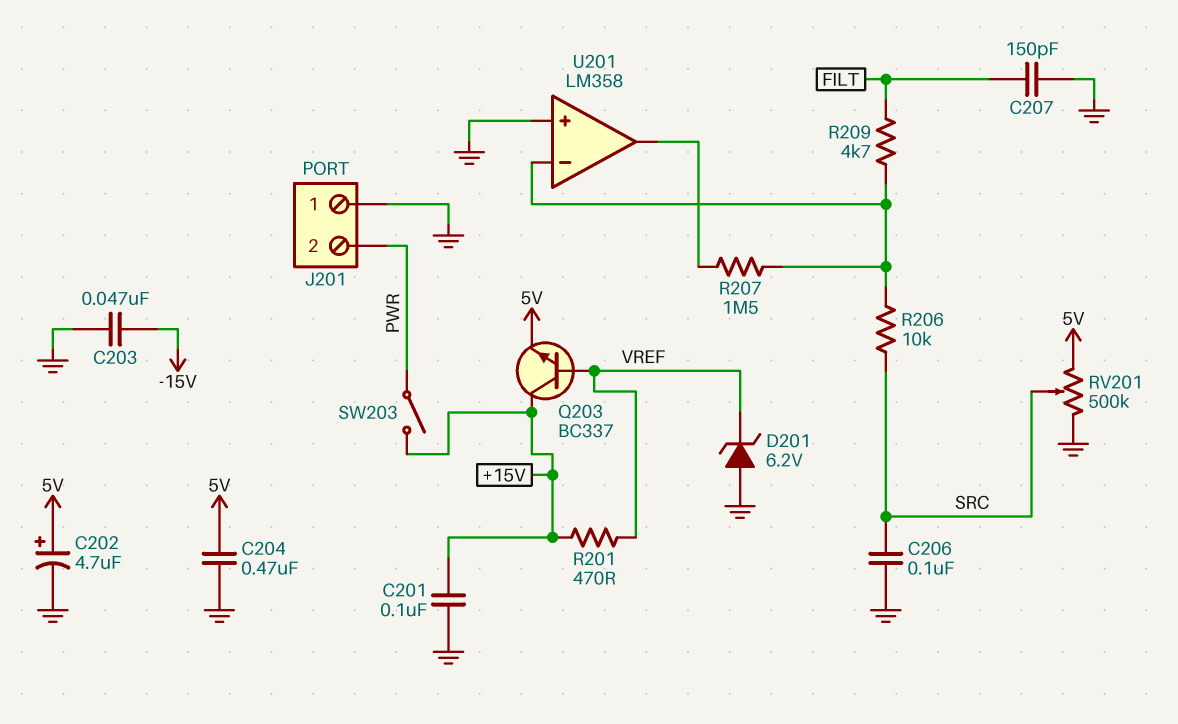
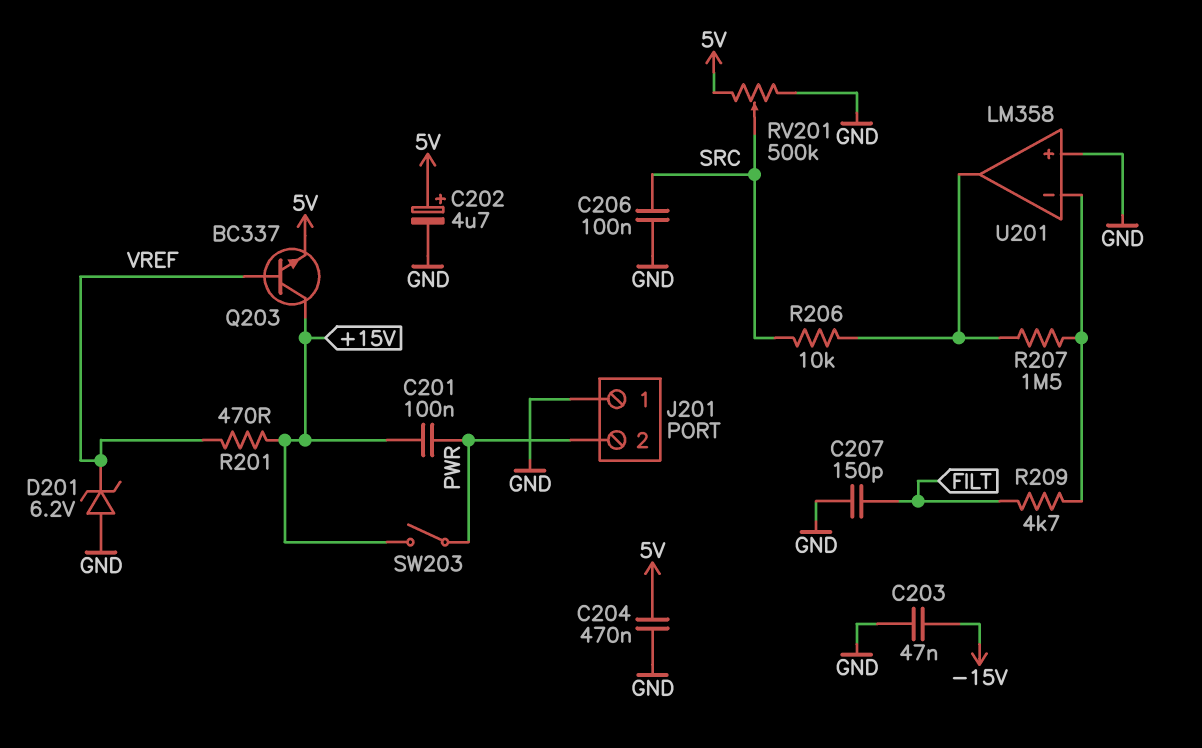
C201: 100nF (+15V, GND) -> 100nF (+15V, PWR)
R206: 10k (SRC, U201/in-) -> 10k (SRC, U201/out)

